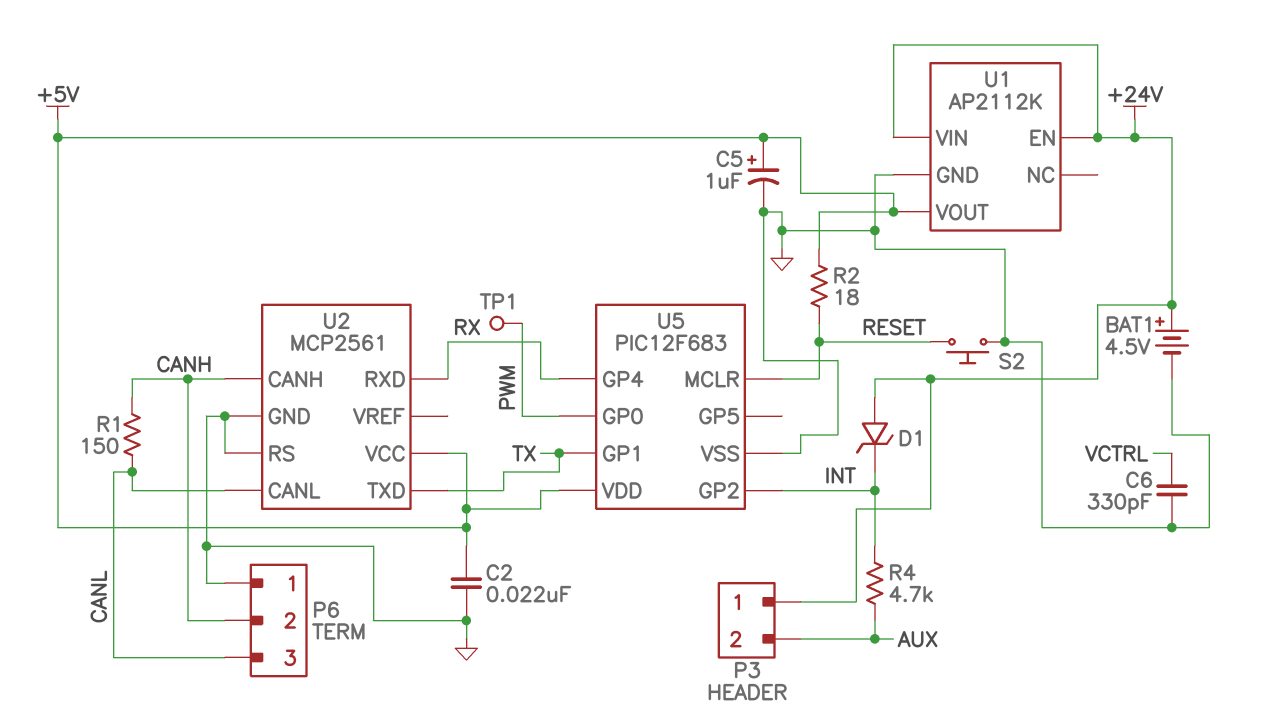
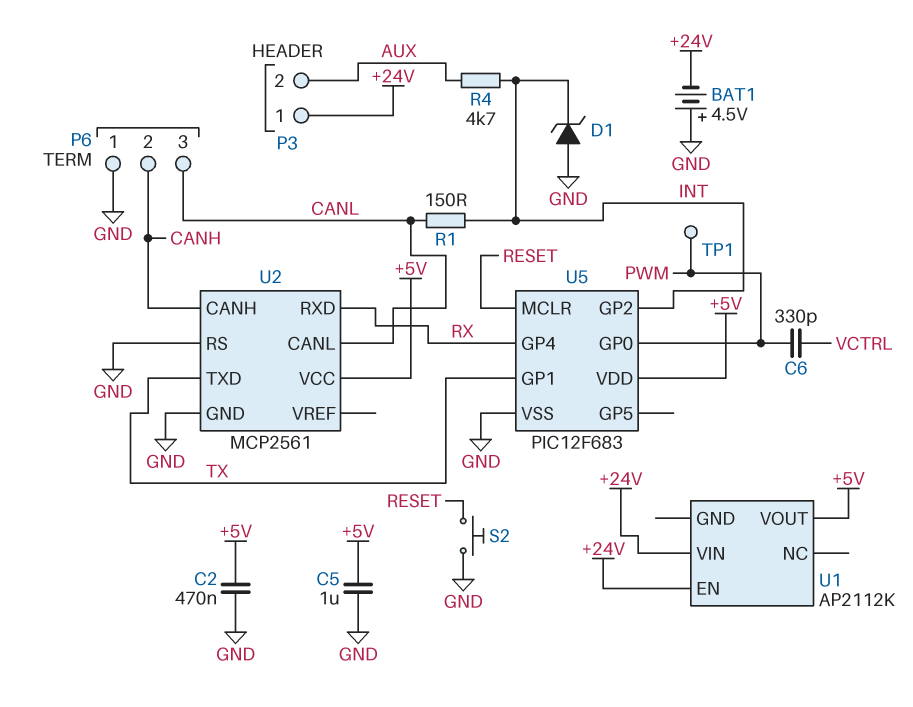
BAT1: 4.5V (plus +24V, minus GND) -> 4.5V (plus GND, minus +24V)
C2: 22nF (+5V, GND) -> 470nF (+5V, GND)
C5: 1uF (plus +5V, minus GND) -> 1uF (+5V, GND)
C6: 330pF (GND, VCTRL) -> 330pF (PWM, VCTRL)
D1: zener (A +24V, K INT) -> zener (A GND, K INT)
R1: 150 (CANH, CANL) -> 150 (CANL, INT)
R2: 18 (+5V, RESET) -> none
U1 pin GND: GND -> none

